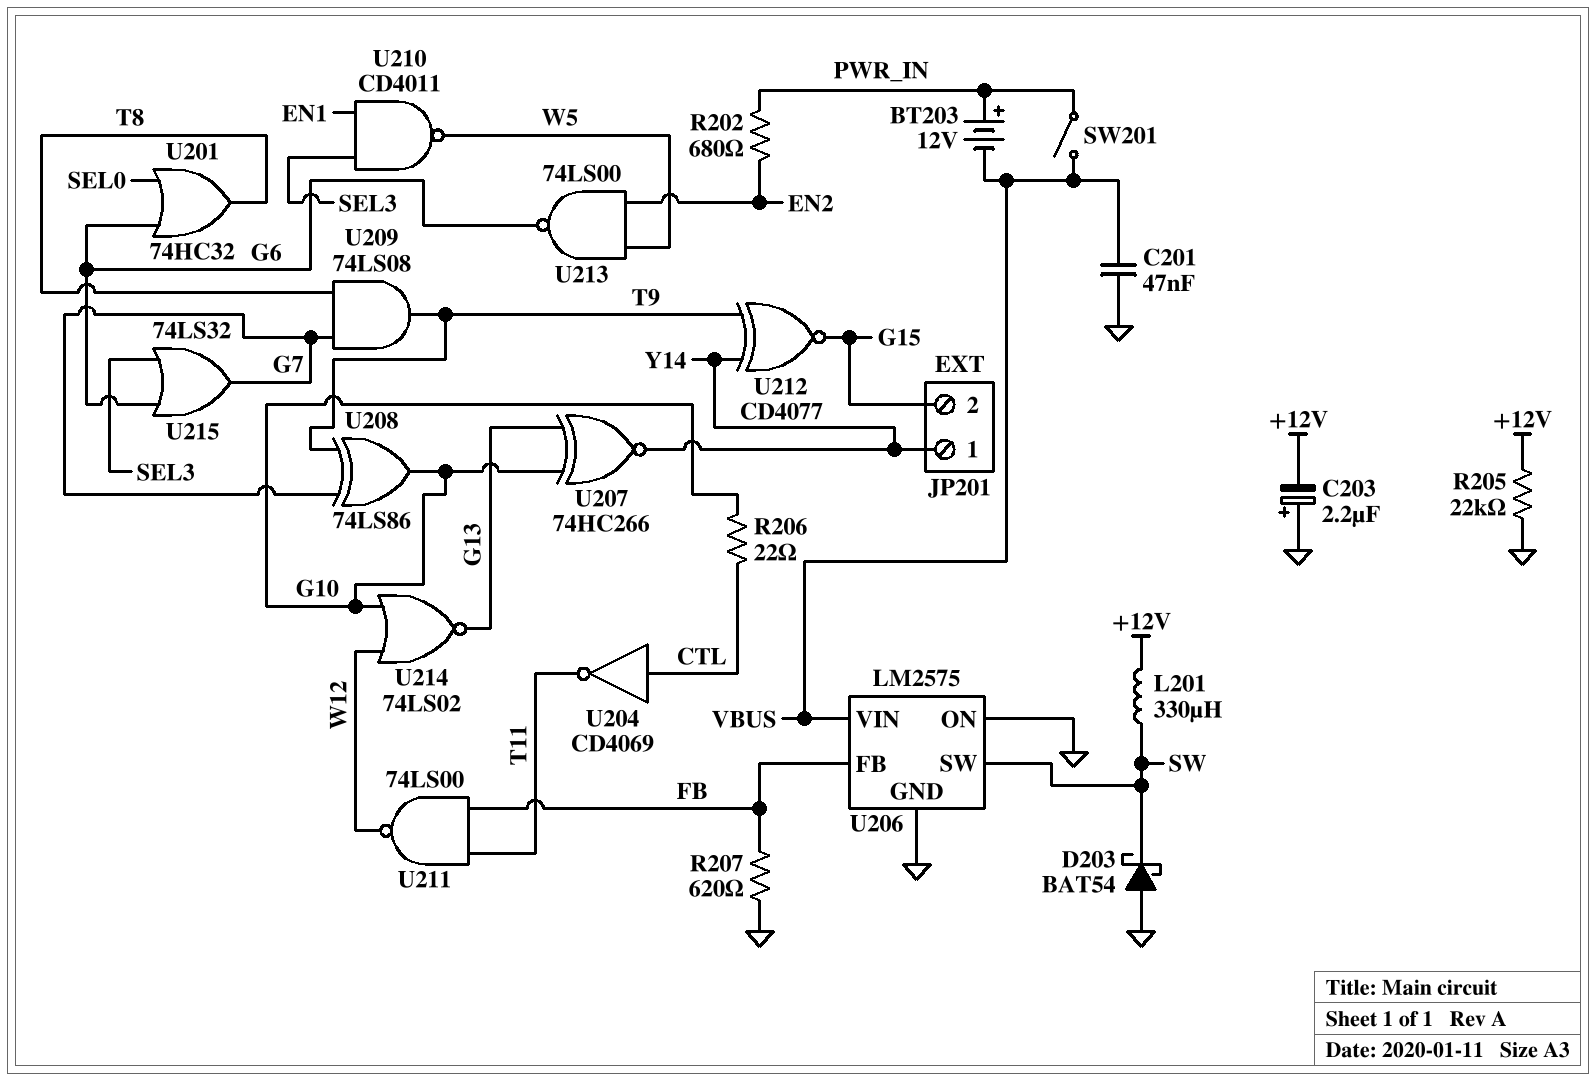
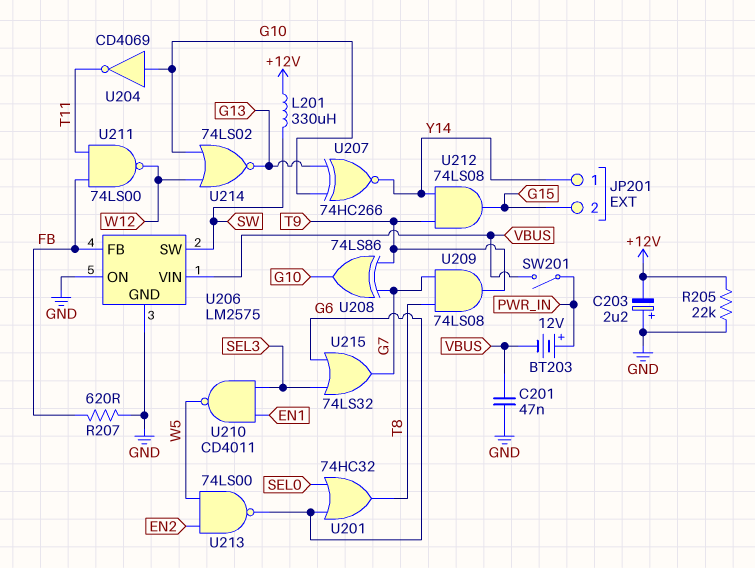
D203: schottky BAT54 (A GND, K SW) -> none
R202: 680 (EN2, PWR_IN) -> none
R206: 22 (CTL, G10) -> none
U204: NOT CD4069 (in CTL, out T11) -> NOT CD4069 (in G10, out T11)
U212: XNOR CD4077 (in T9, in Y14, out G15) -> AND 74LS08 (in T9, in Y14, out G15)

